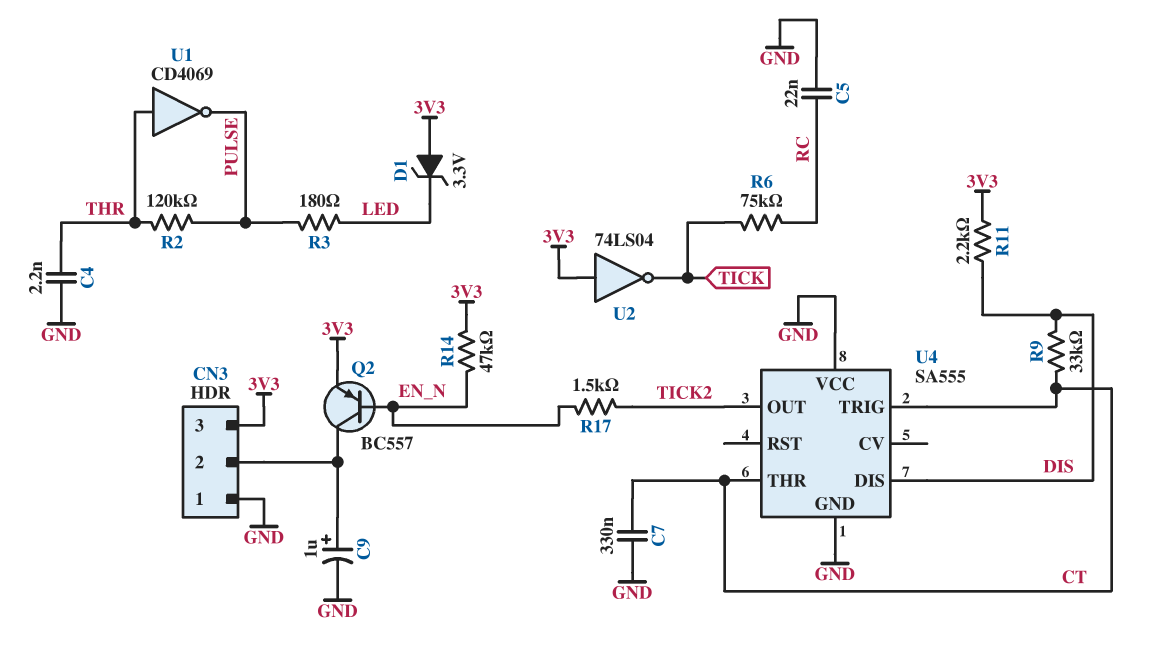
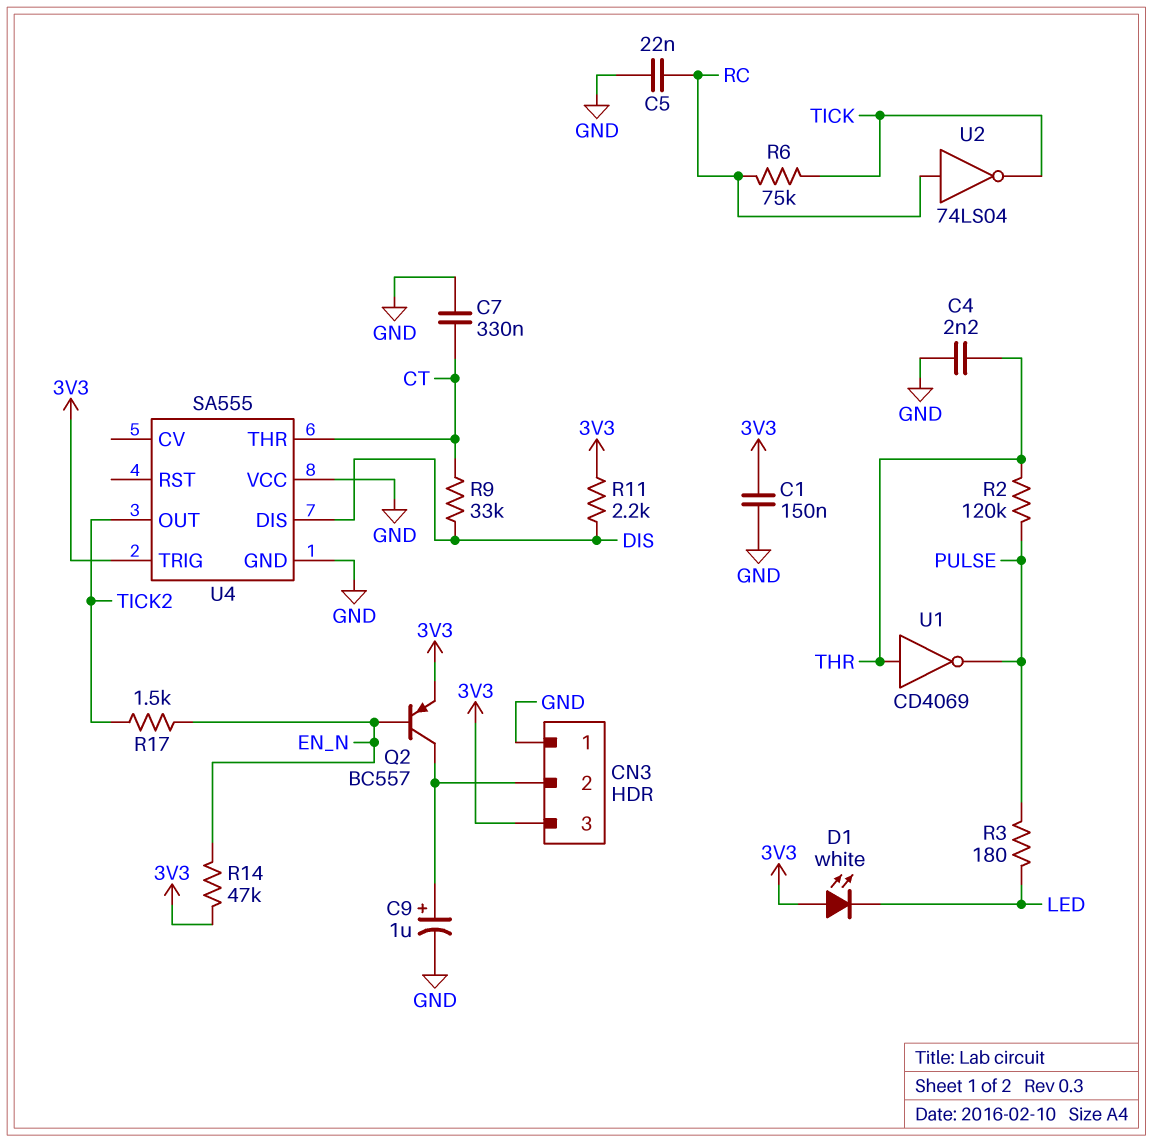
C1: none -> 150nF (3V3, GND)
D1: zener 3.3V (A 3V3, K LED) -> LED white (A 3V3, K LED)
U2: NOT 74LS04 (in 3V3, out TICK) -> NOT 74LS04 (in RC, out TICK)
U4 pin TRIG: CT -> 3V3

